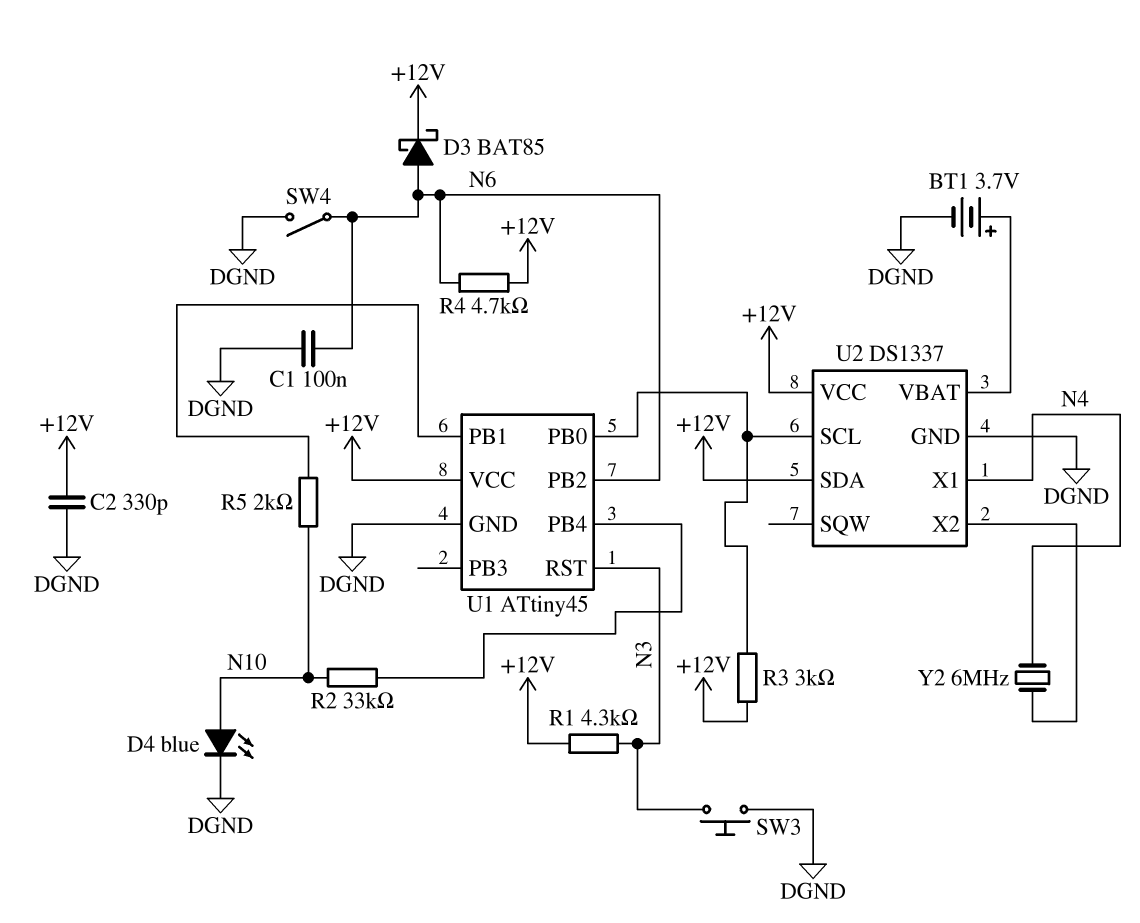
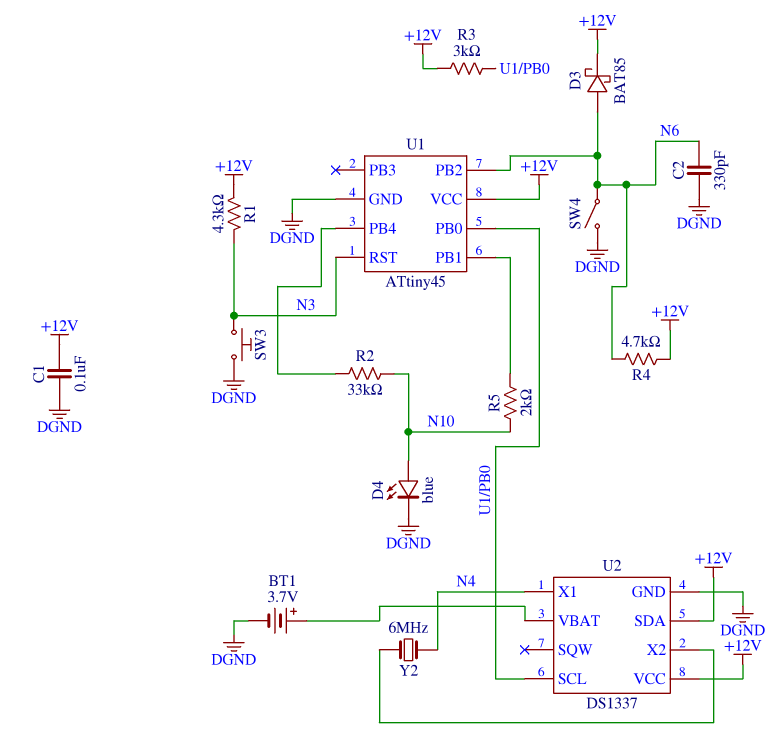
C1: 100nF (DGND, N6) -> 100nF (+12V, DGND)
C2: 330pF (+12V, DGND) -> 330pF (DGND, N6)

